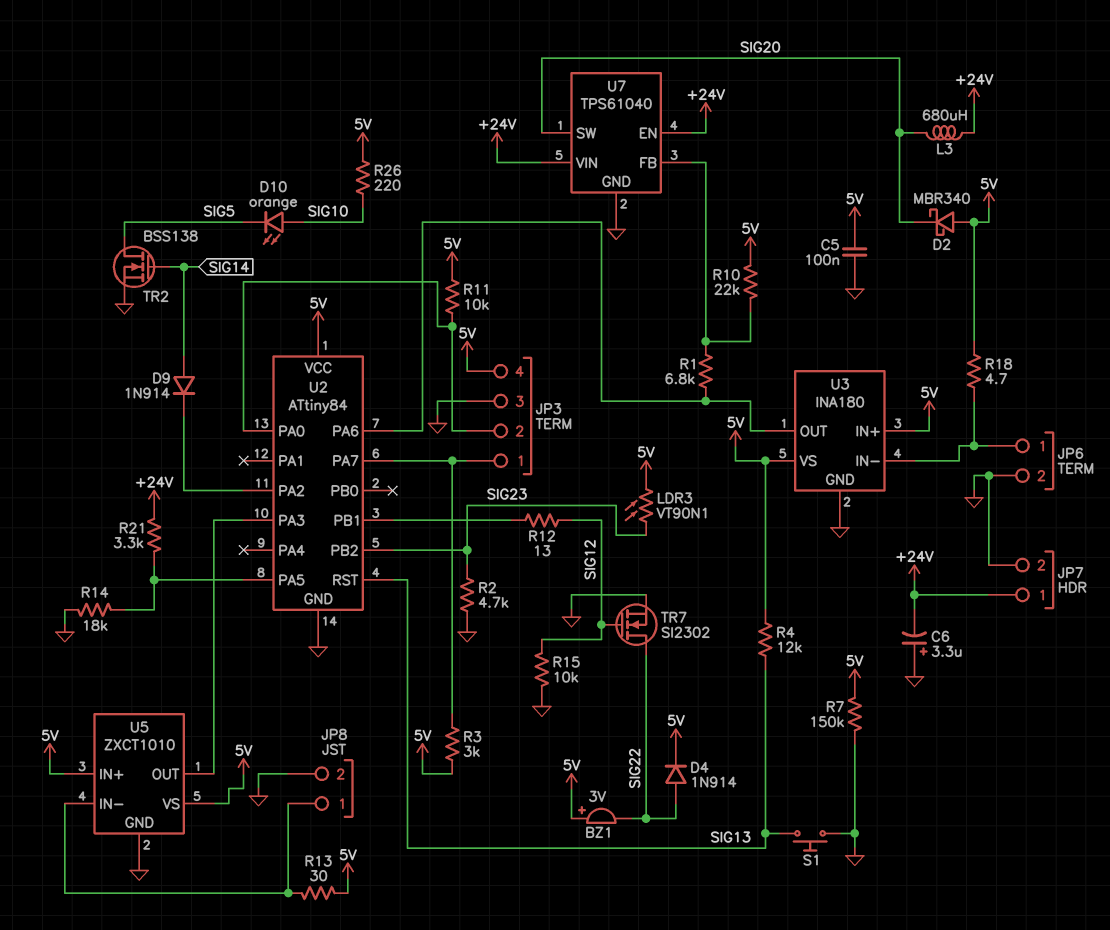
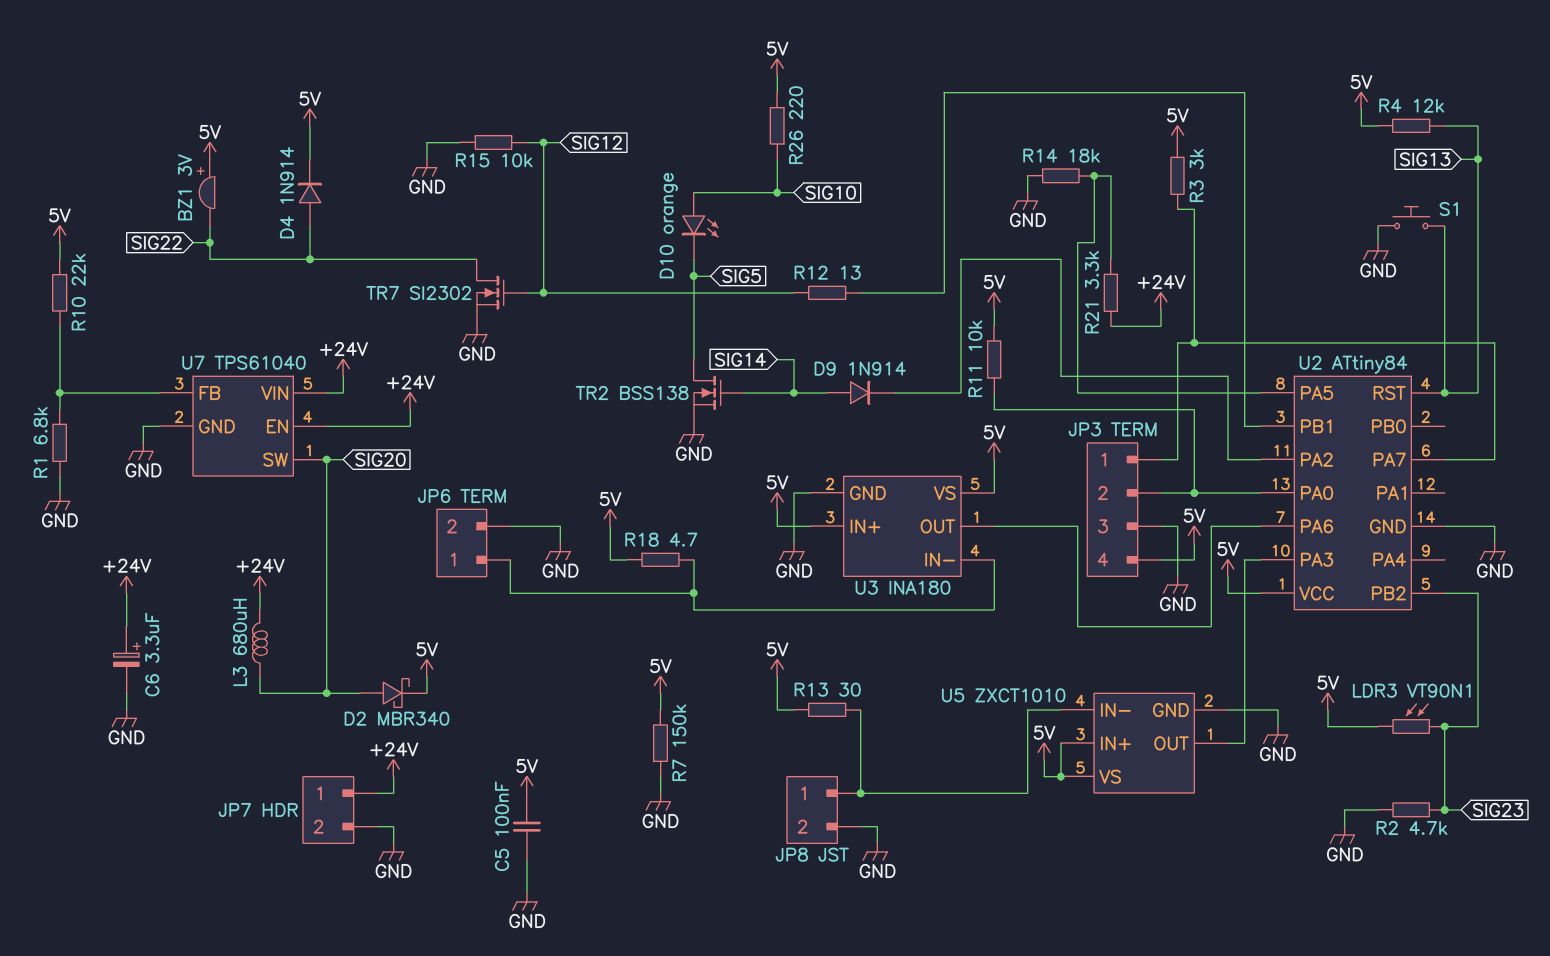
C6: 3.3uF (plus GND, minus +24V) -> 3.3uF (plus +24V, minus GND)
D2: schottky MBR340 (A 5V, K SIG20) -> schottky MBR340 (A SIG20, K 5V)
R1: 6.8k (U2/PA6, U7/FB) -> 6.8k (GND, U7/FB)

